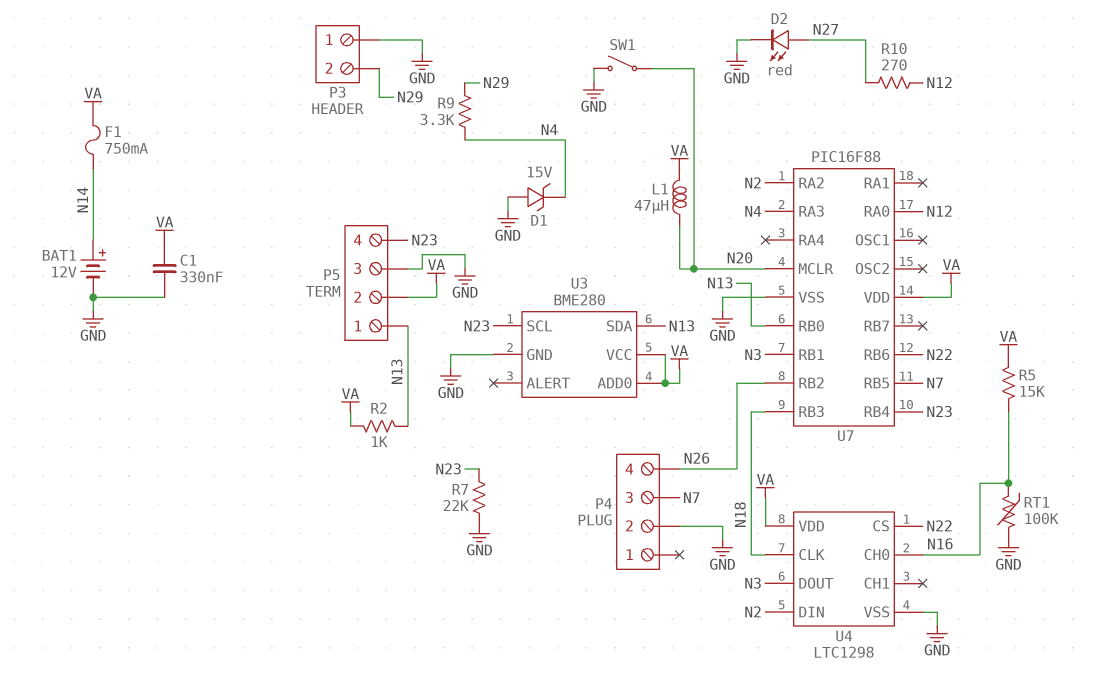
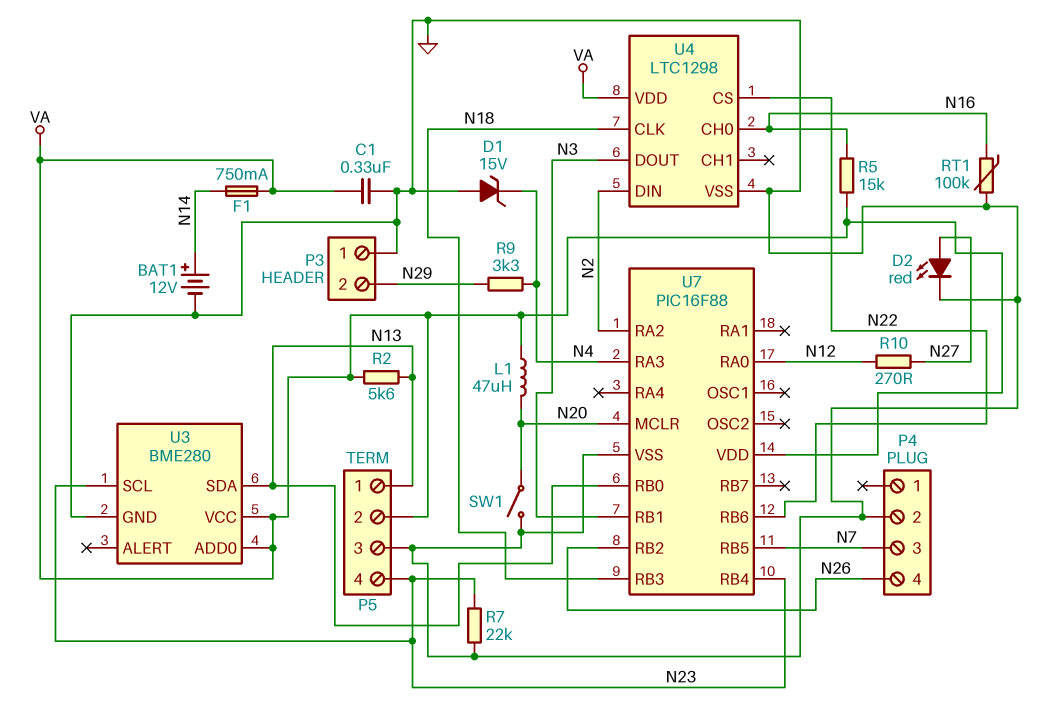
R2: 1k (N13, VA) -> 5.6k (N13, VA)

